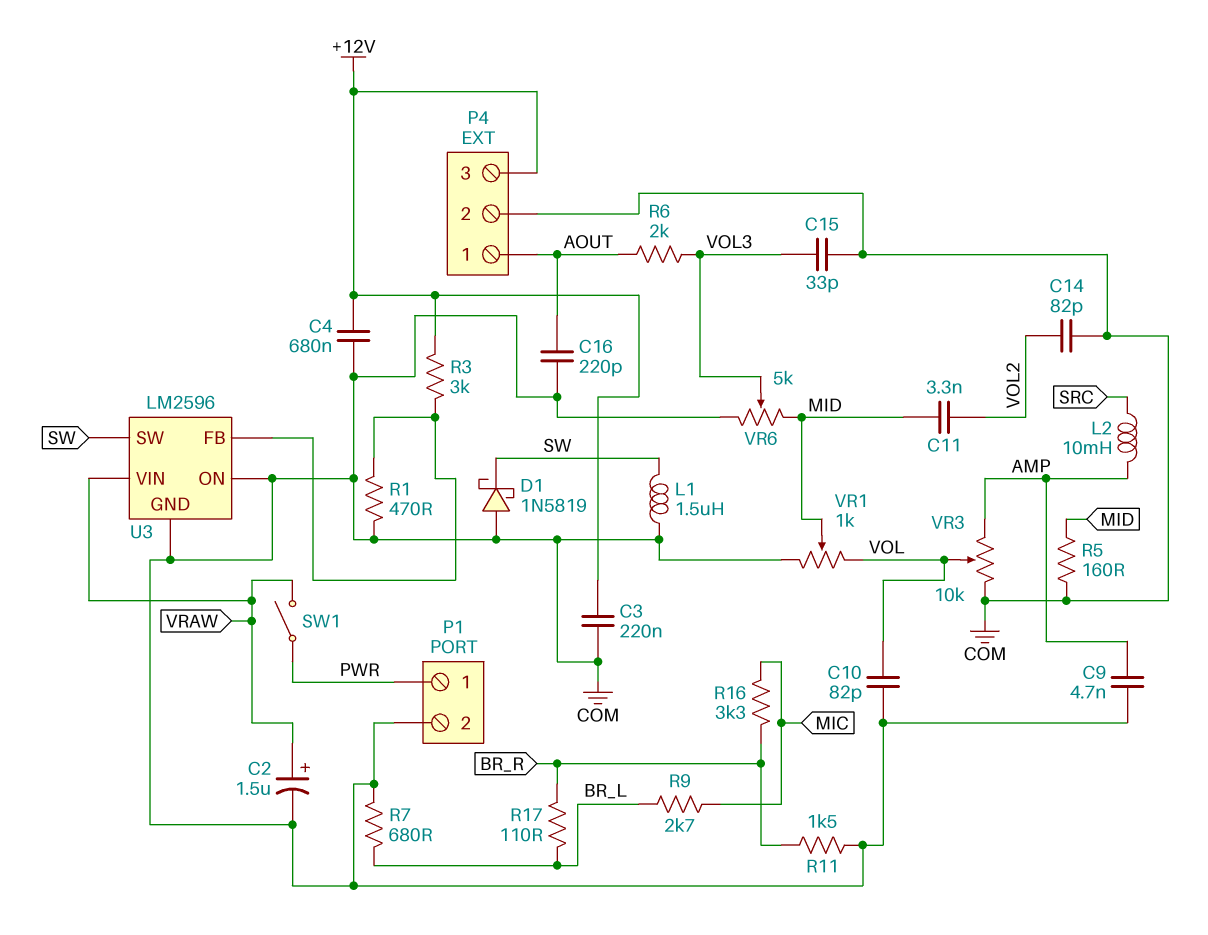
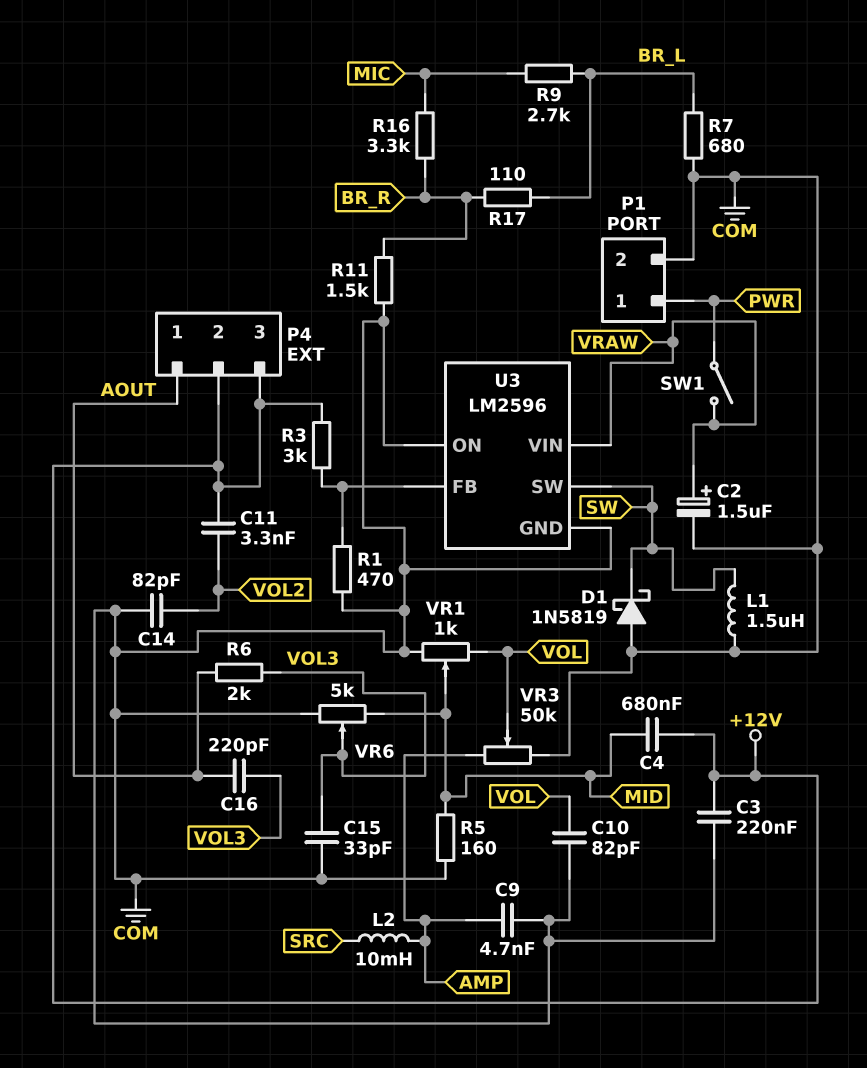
C4: 680nF (+12V, COM) -> 680nF (+12V, MID)
C11: 3.3nF (MID, VOL2) -> 3.3nF (+12V, VOL2)
C16: 220pF (AOUT, COM) -> 220pF (AOUT, VOL3)
P4 pin 2: COM -> +12V
VR3: 10k (AMP, COM, wiper VOL) -> 50k (AMP, COM, wiper VOL)

